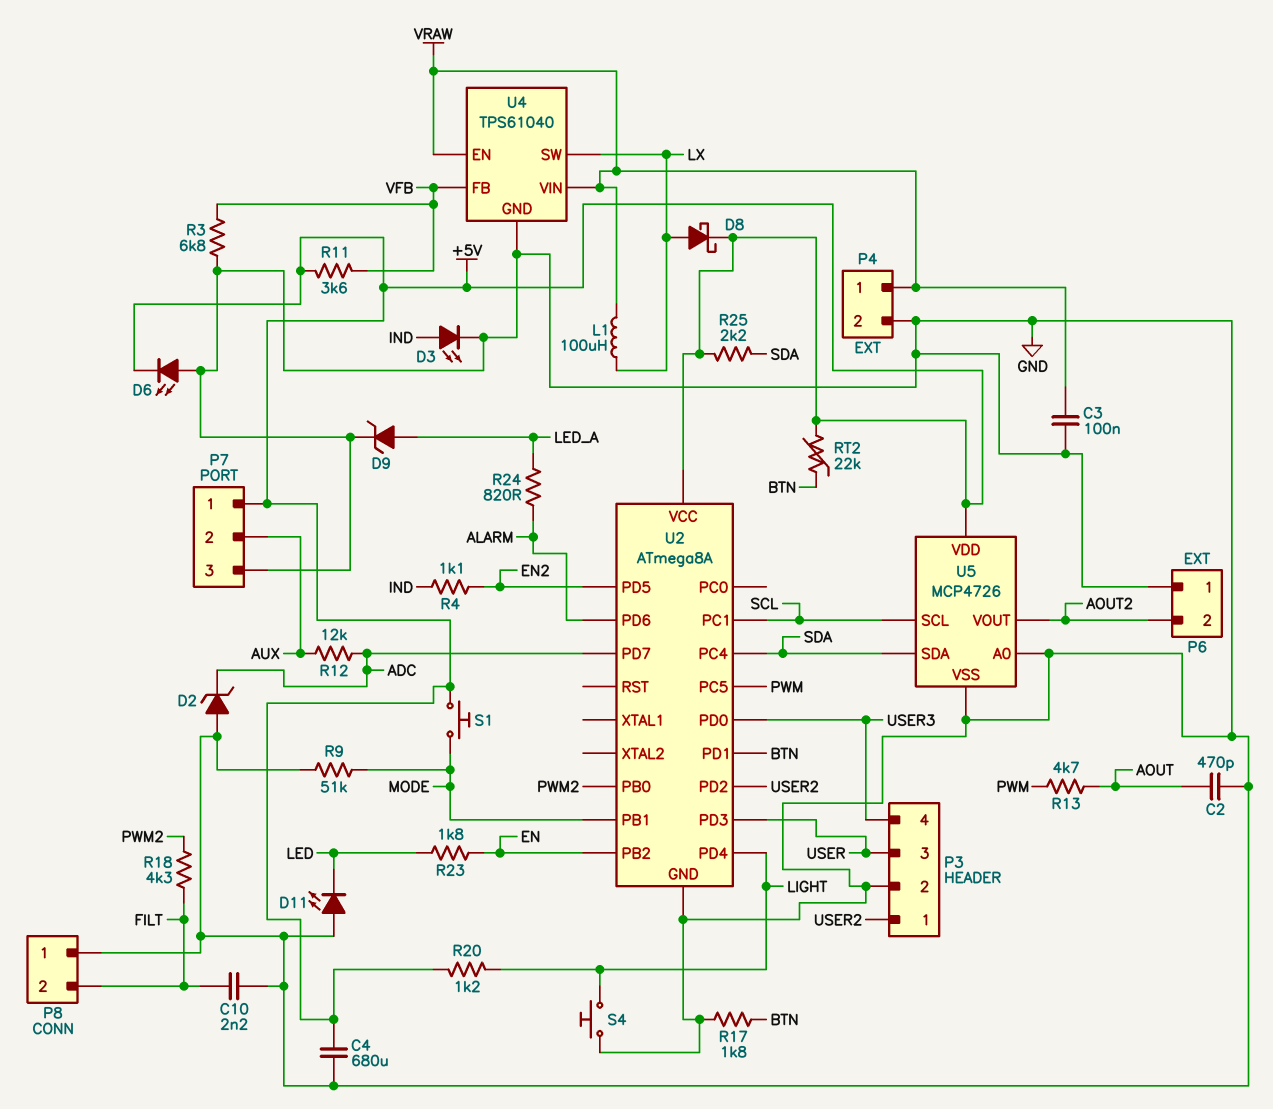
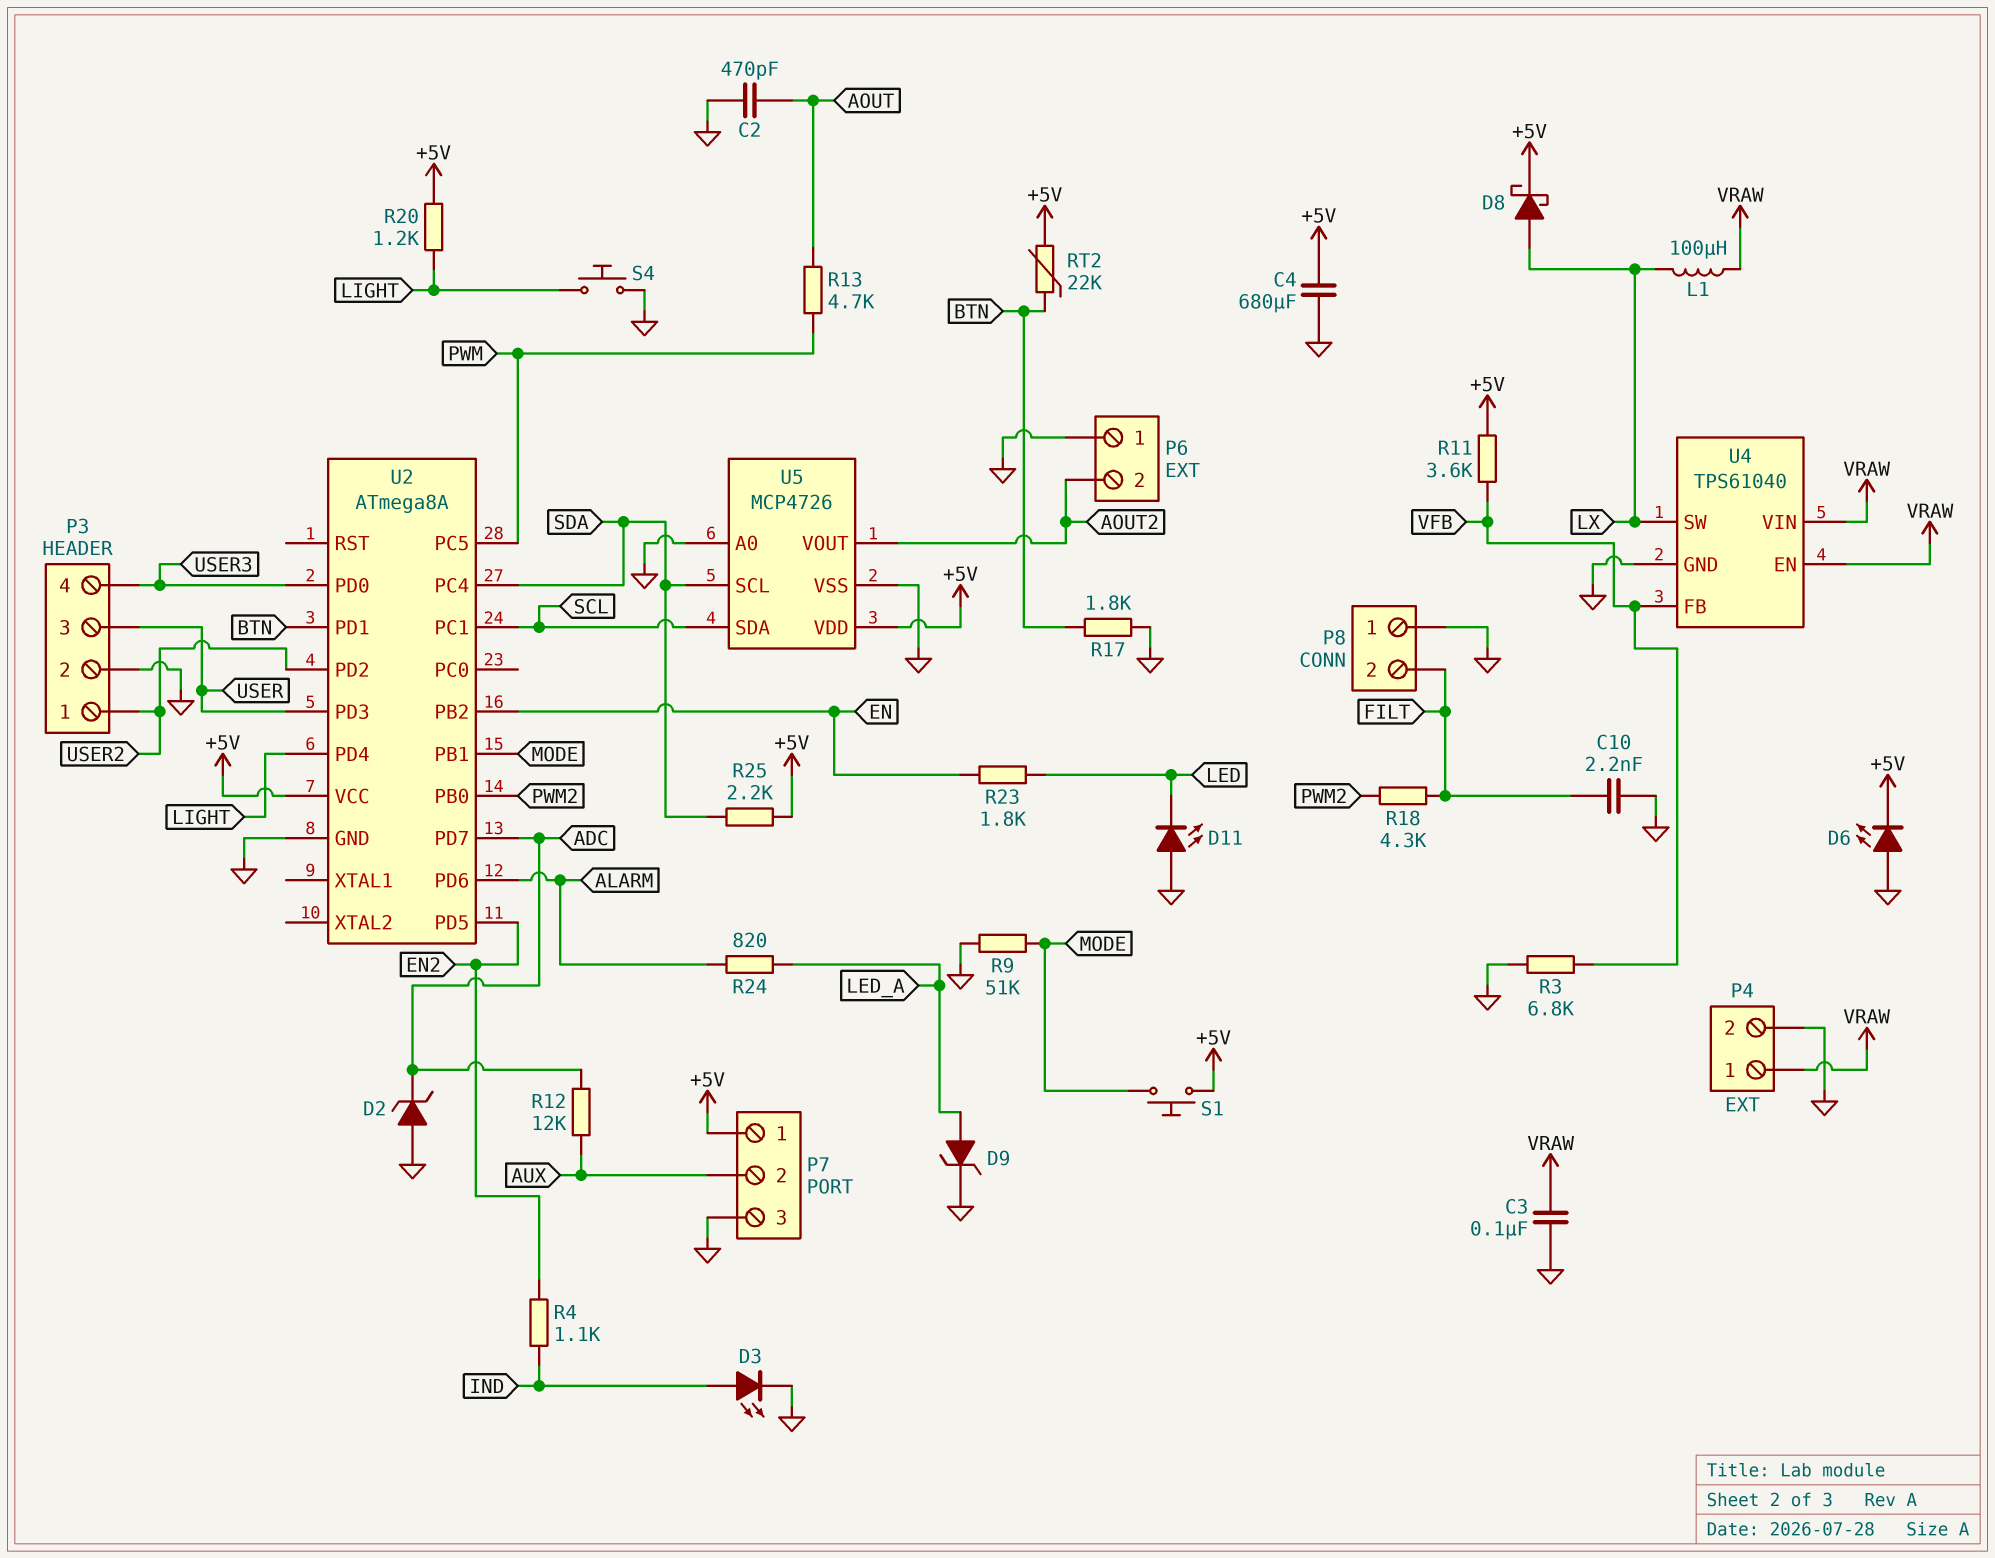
U5 pin SCL: SCL -> SDA
U5 pin SDA: SDA -> SCL

